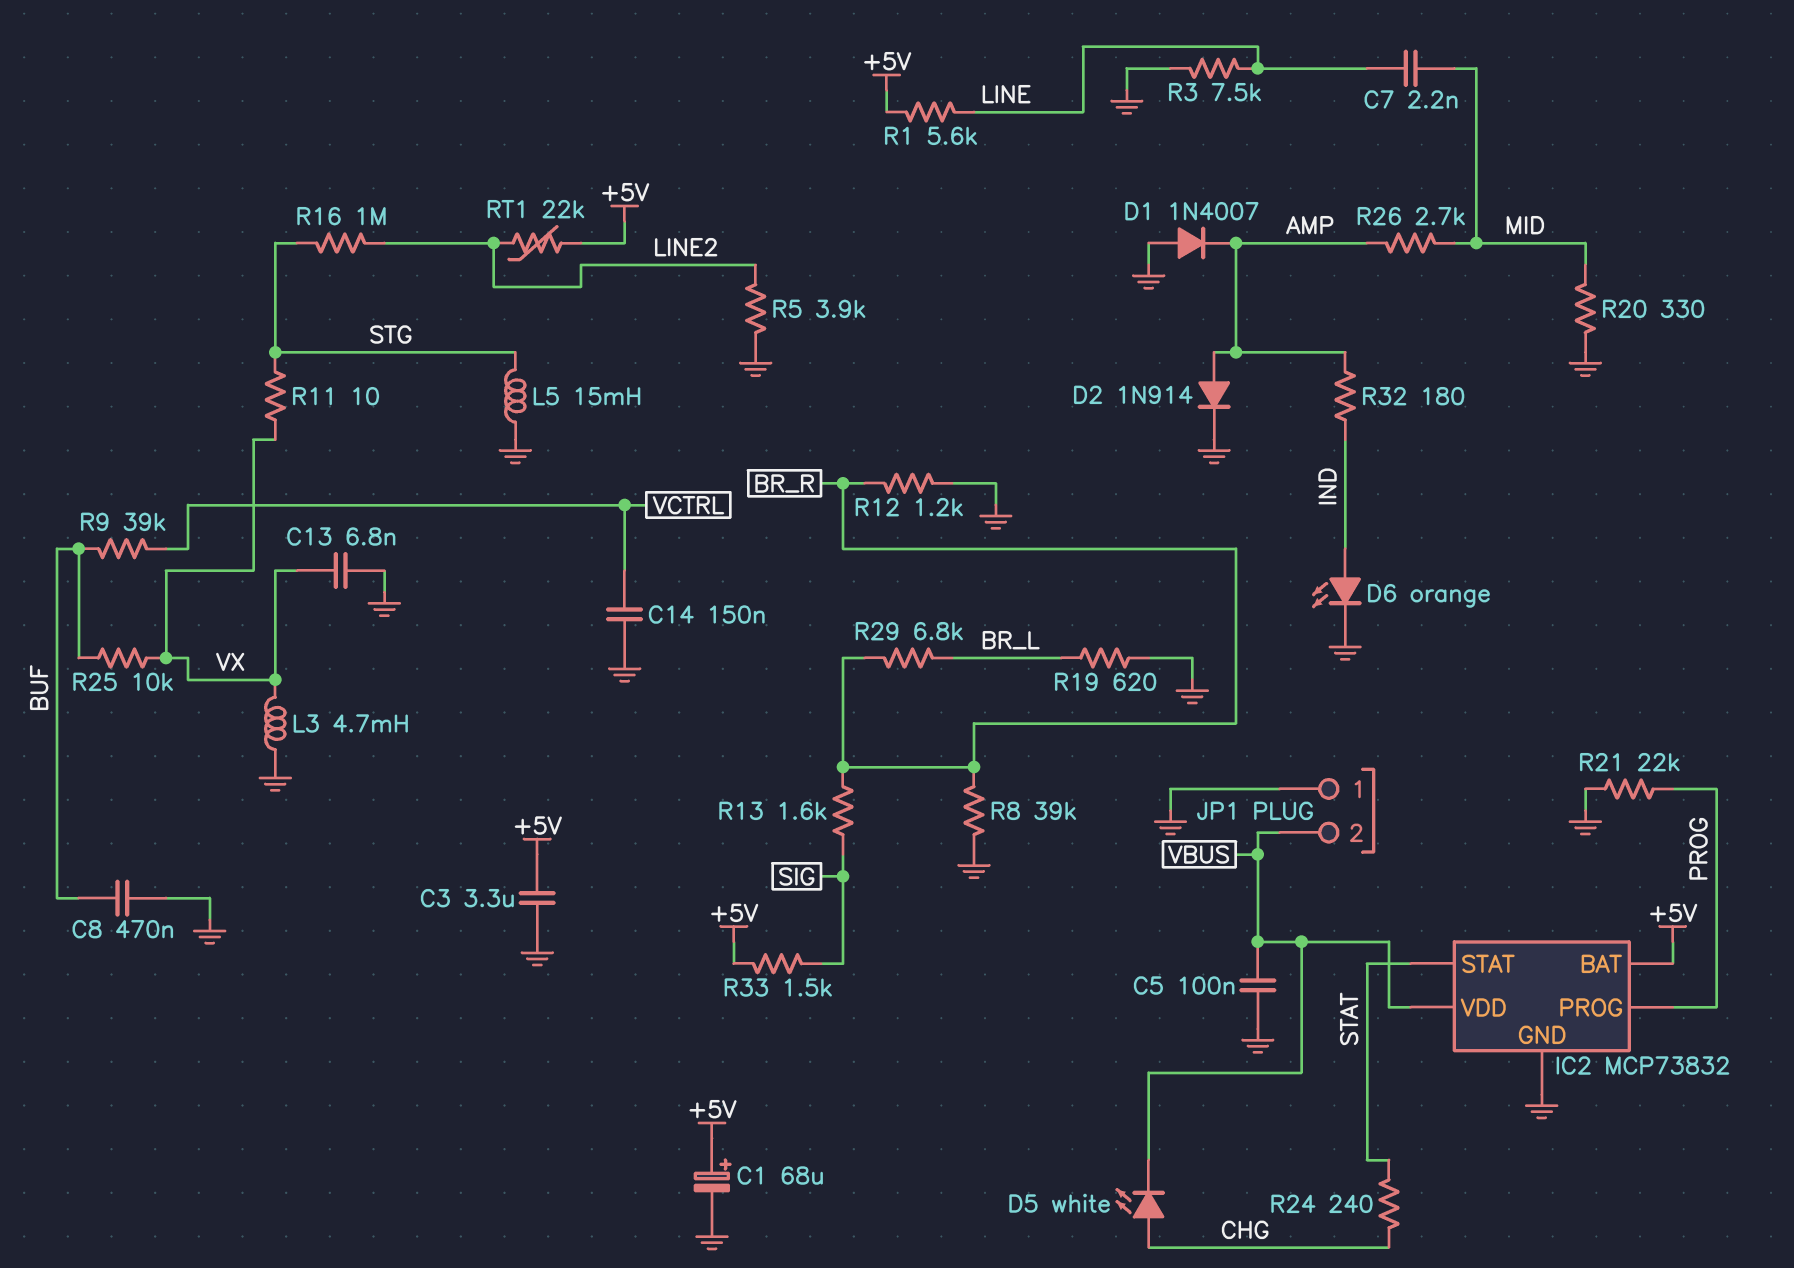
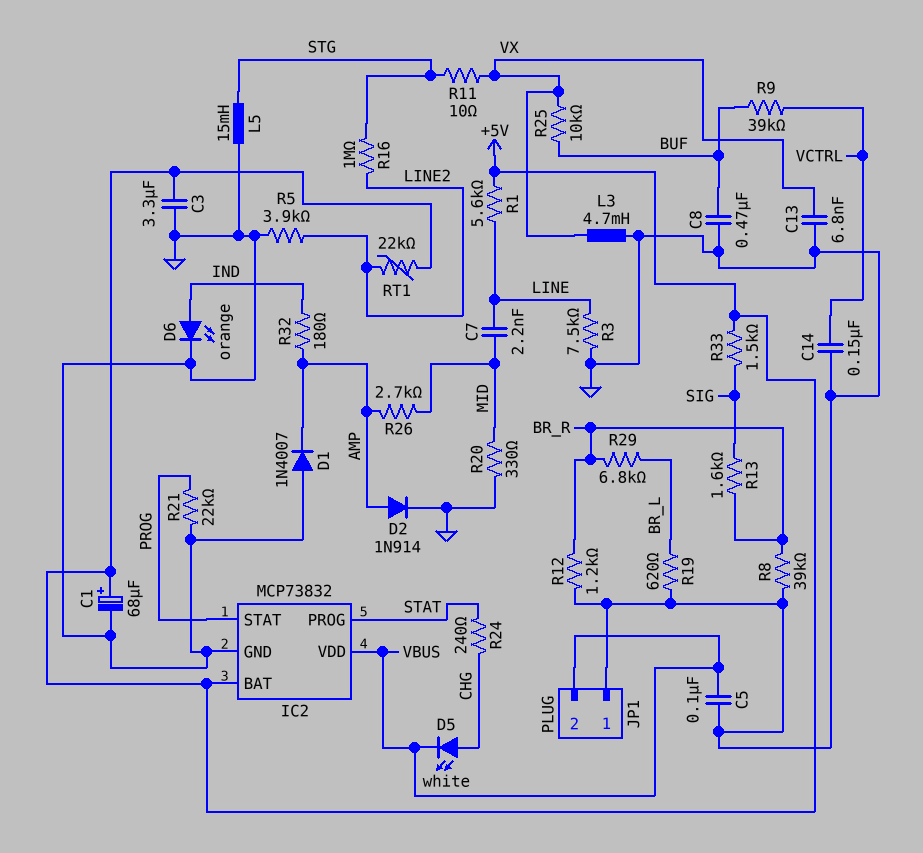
IC2 pin PROG: PROG -> STAT
IC2 pin STAT: STAT -> PROG

